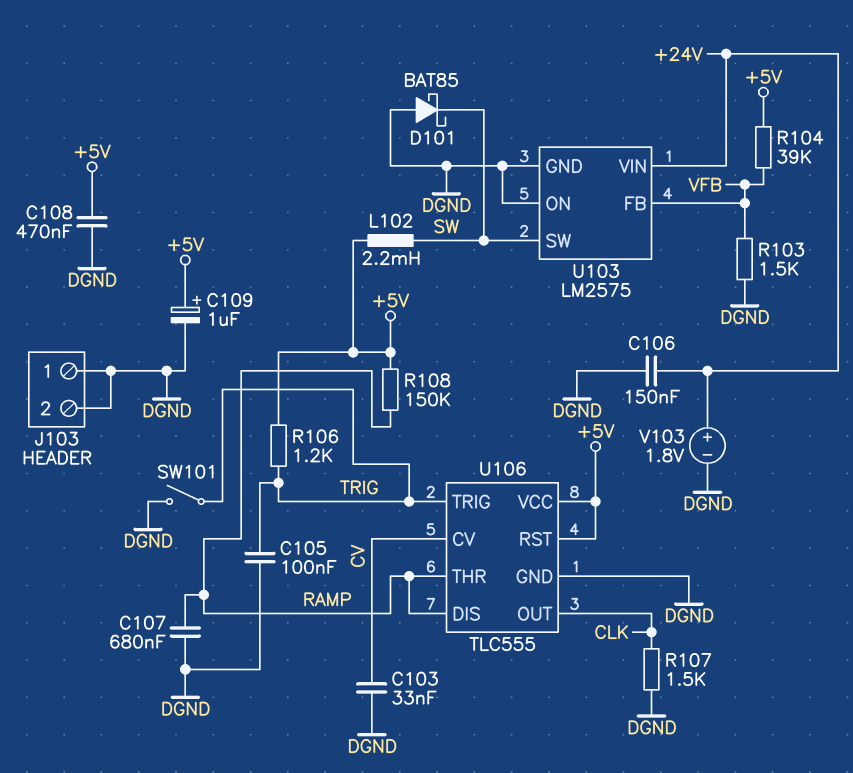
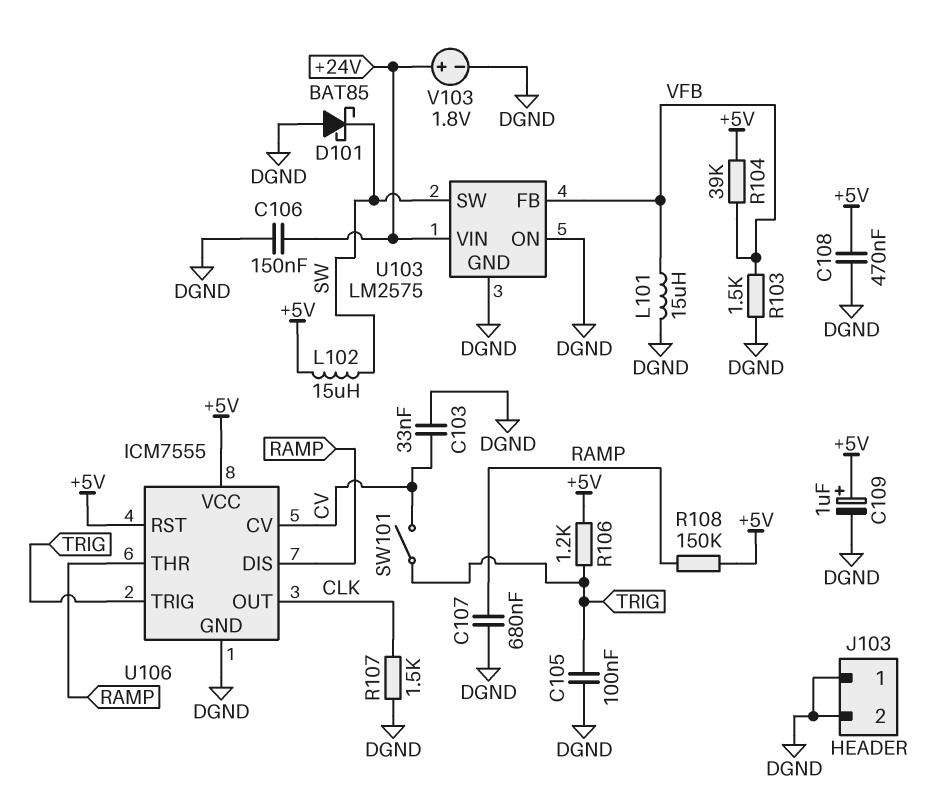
L101: none -> 15uH (DGND, VFB)
L102: 2.2mH (+5V, SW) -> 15uH (+5V, SW)
SW101: switch (DGND, TRIG) -> switch (CV, TRIG)
U106: TLC555 -> ICM7555

